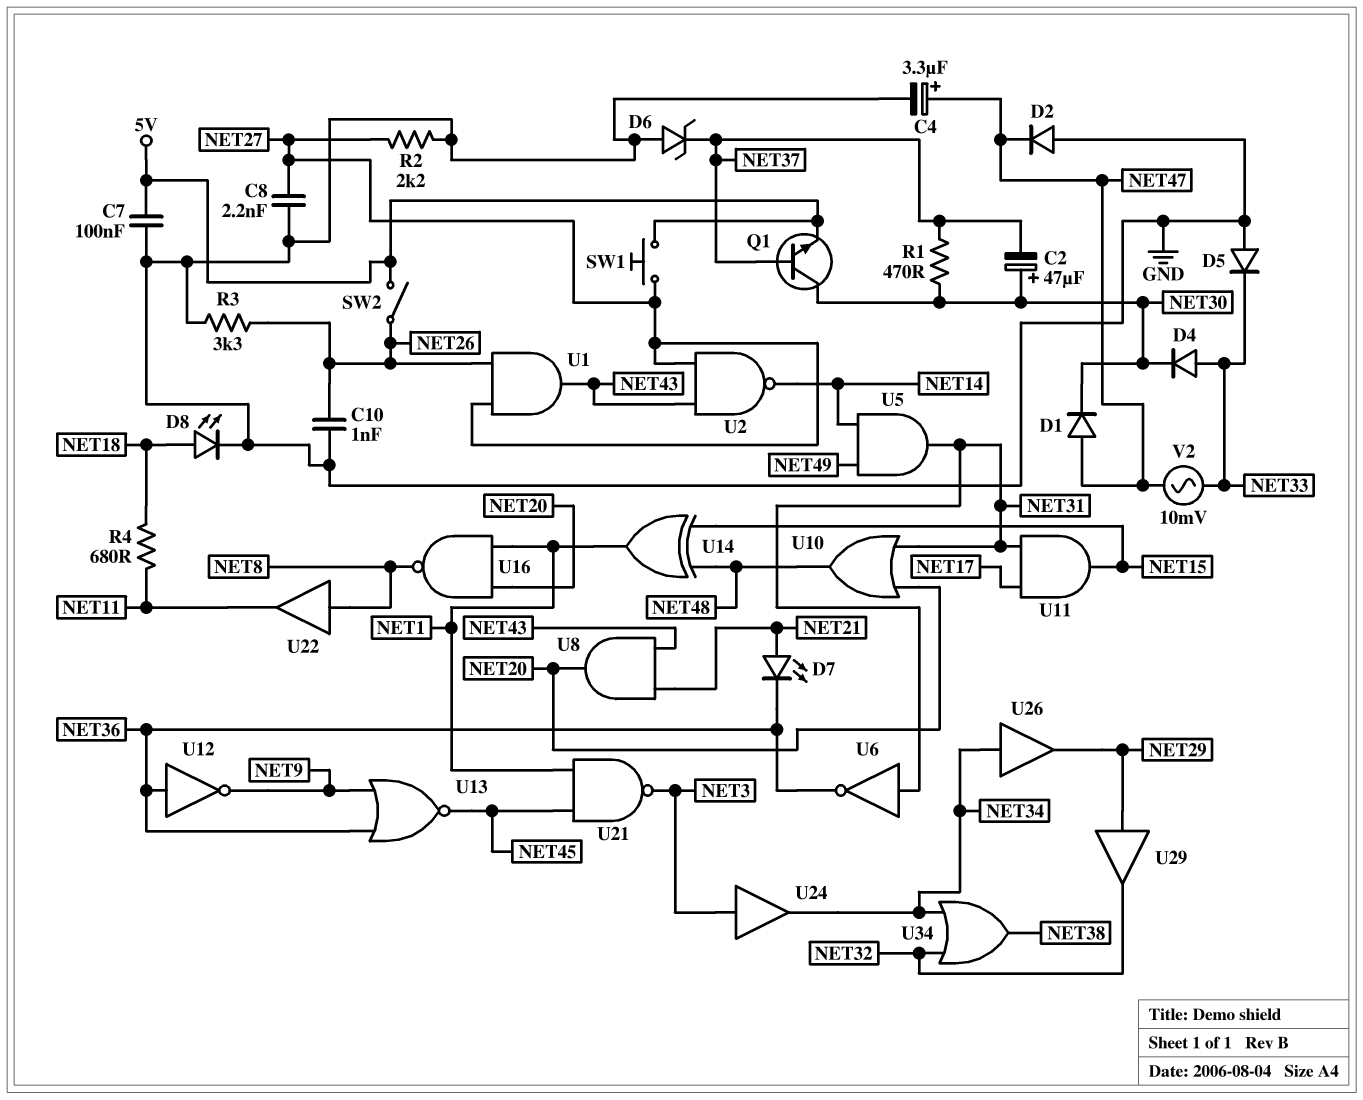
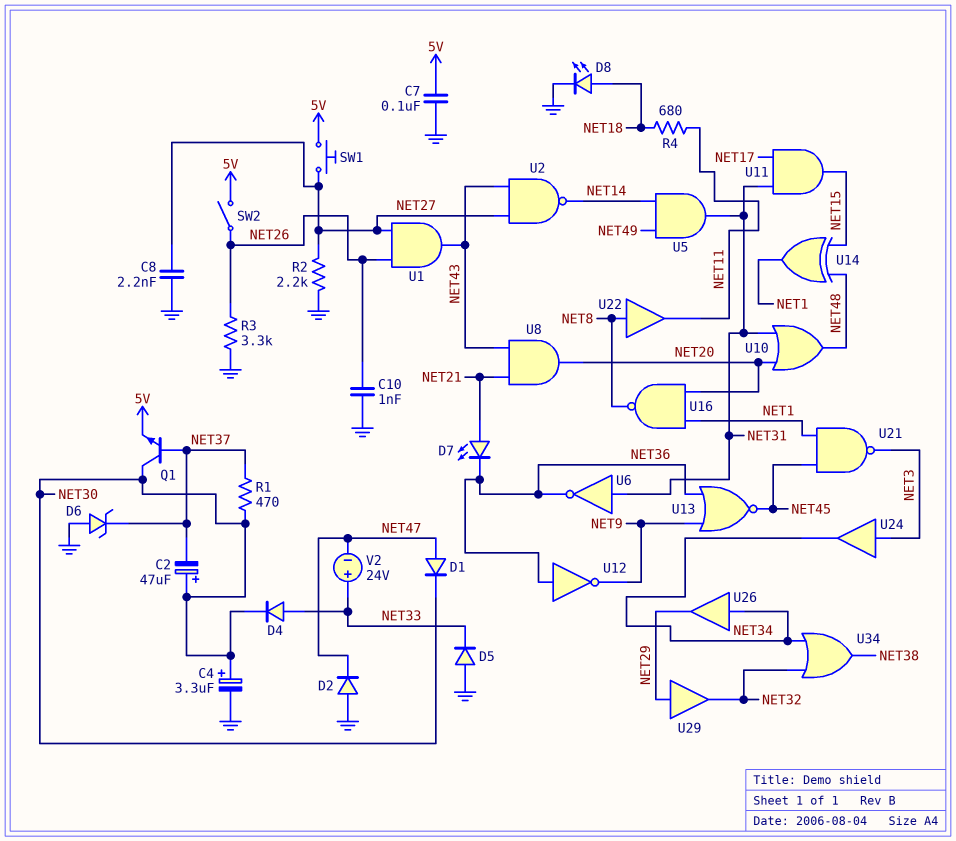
C4: 3.3uF (plus NET47, minus GND) -> 3.3uF (plus NET30, minus GND)
V2: AC 10mV (NET33, NET47) -> 24V (plus NET33, minus NET47)

